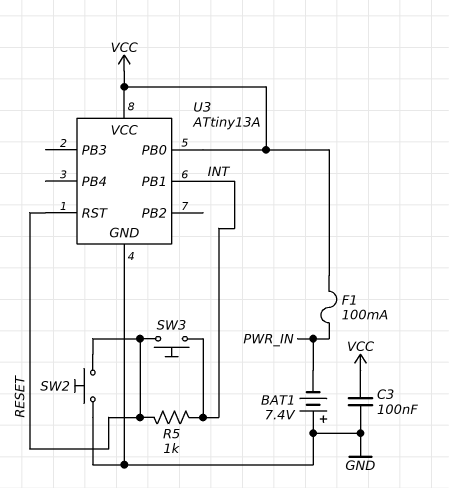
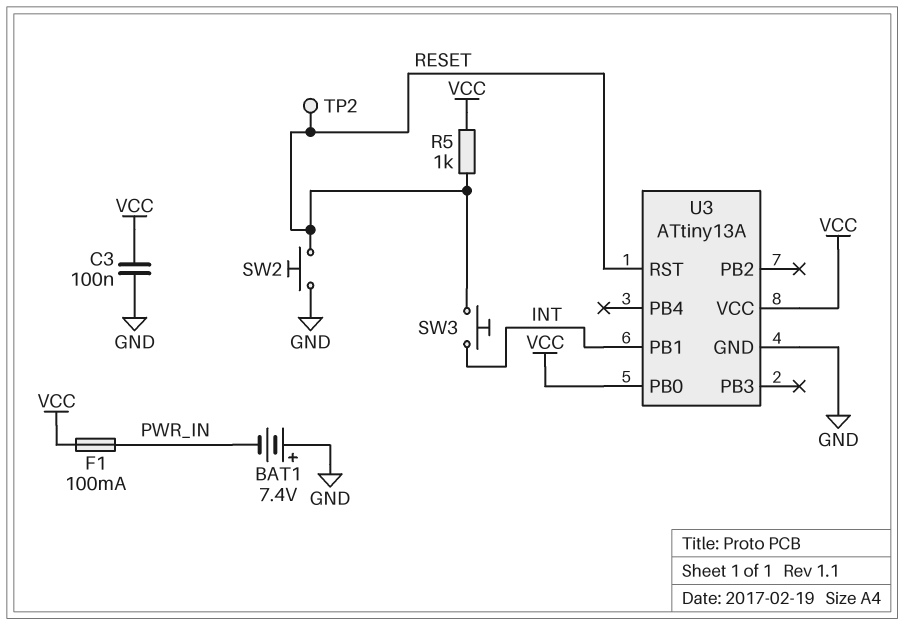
R5: 1k (INT, RESET) -> 1k (RESET, VCC)
TP2: none -> test point (RESET)

